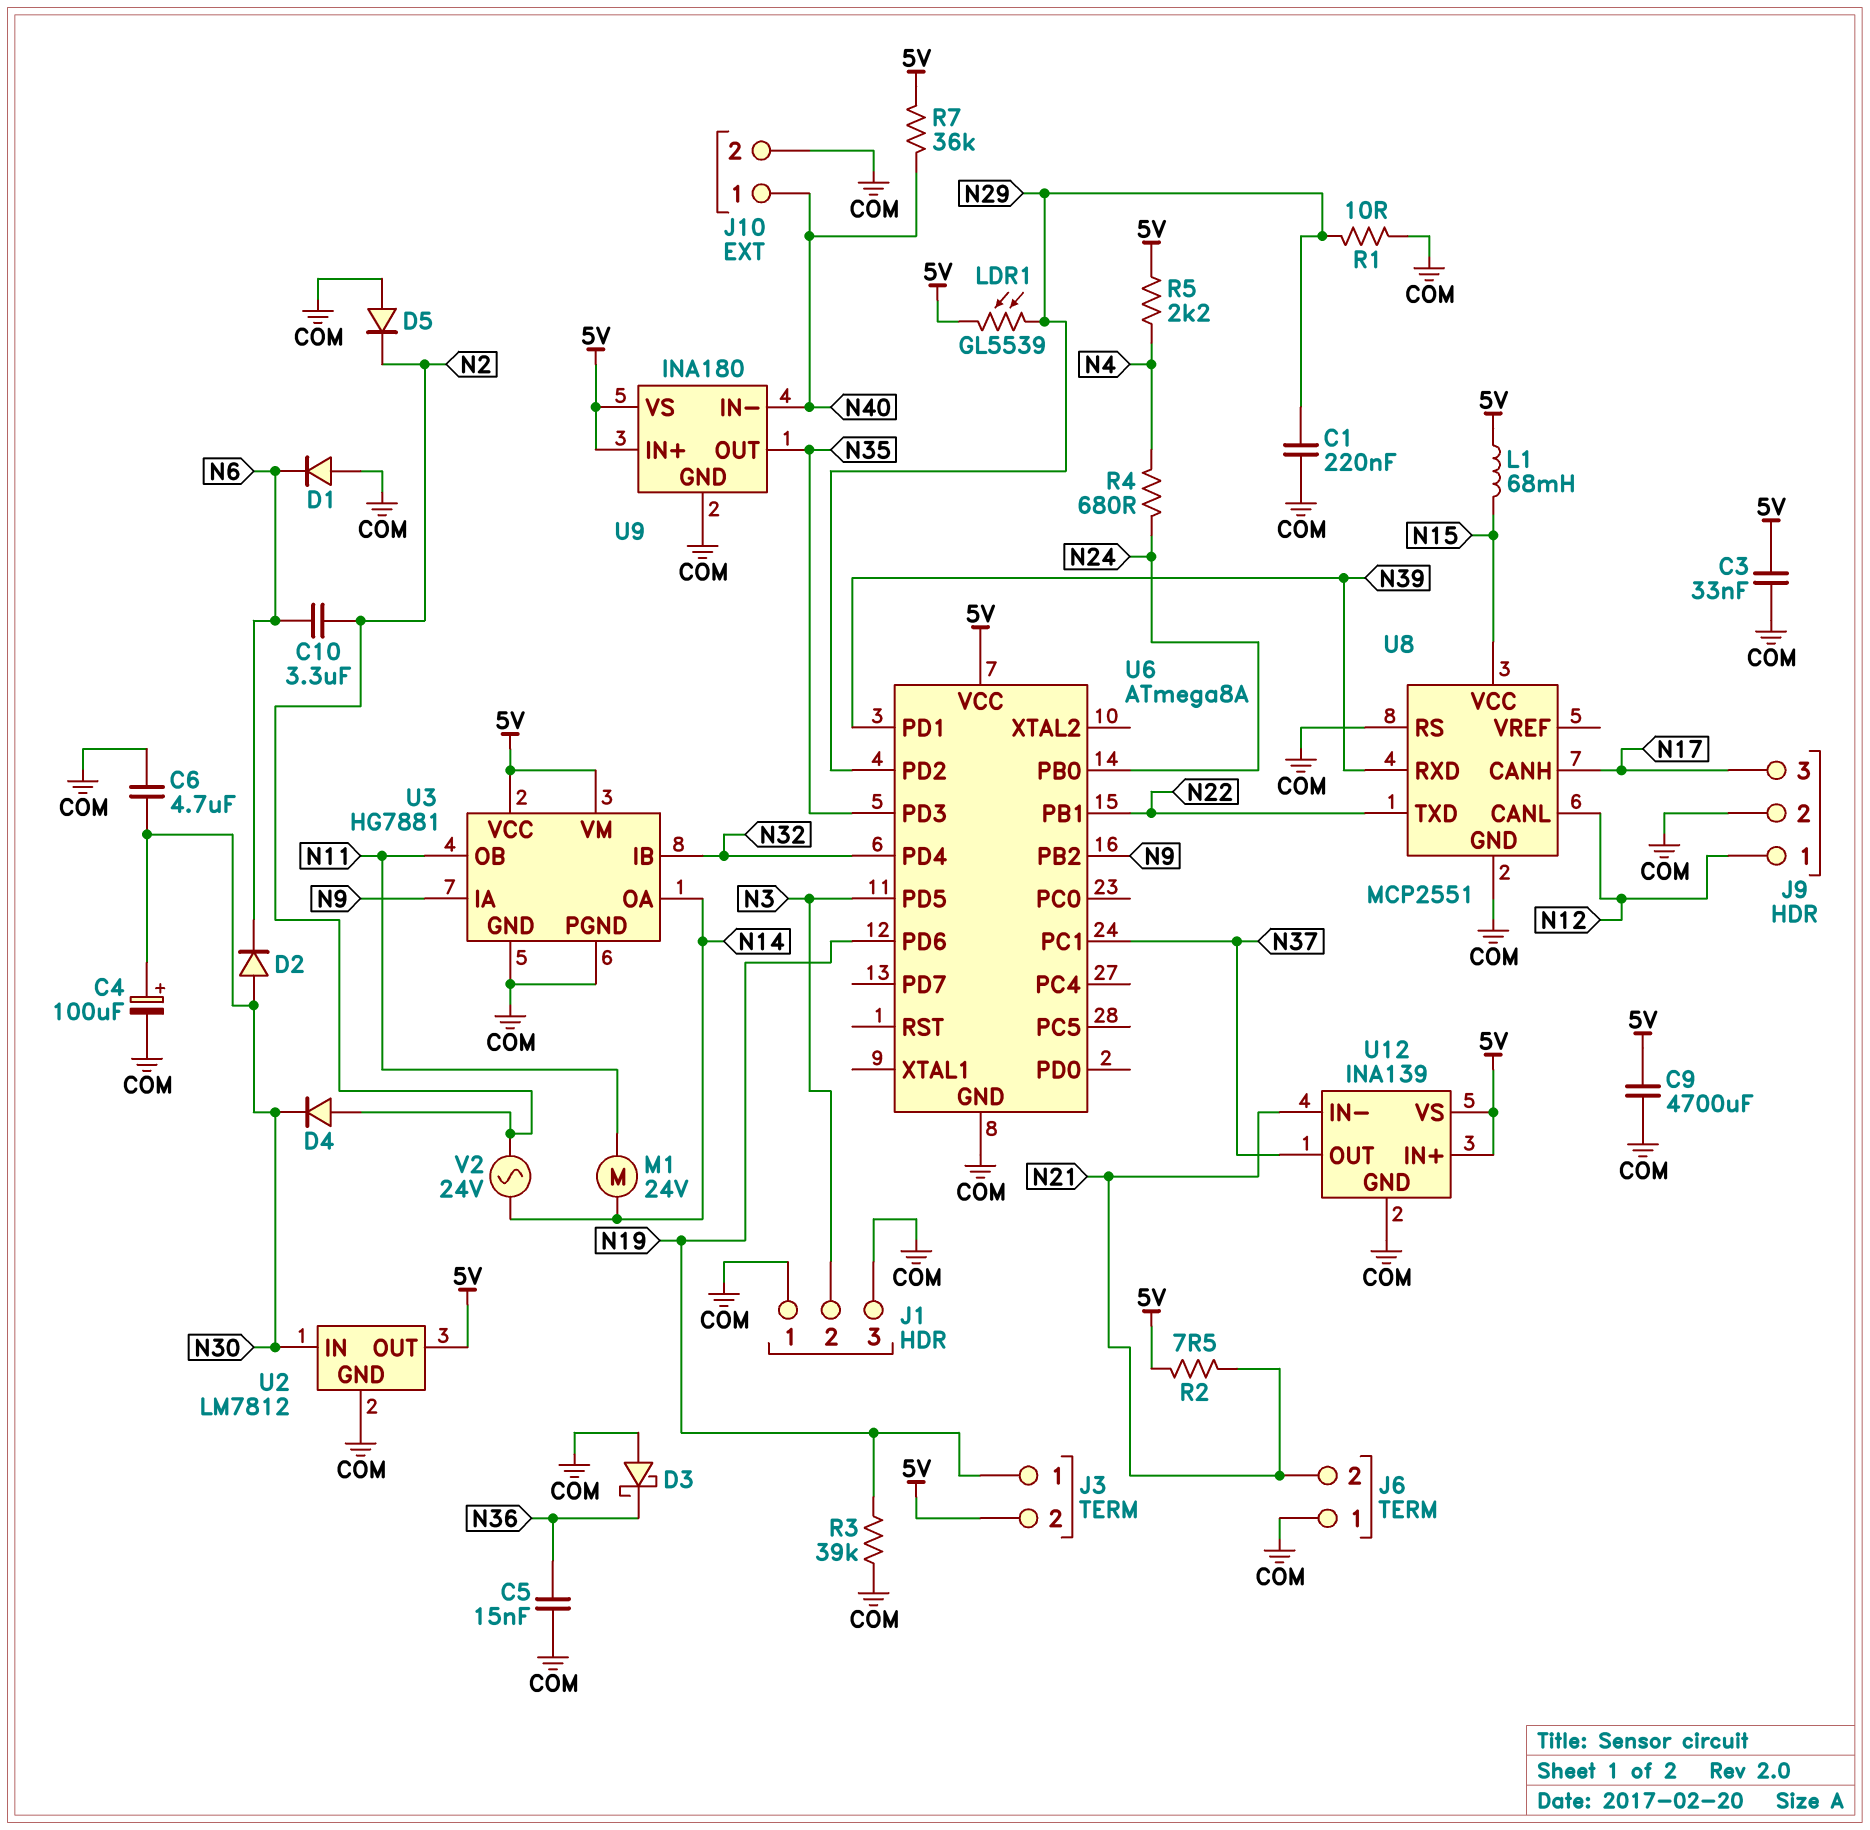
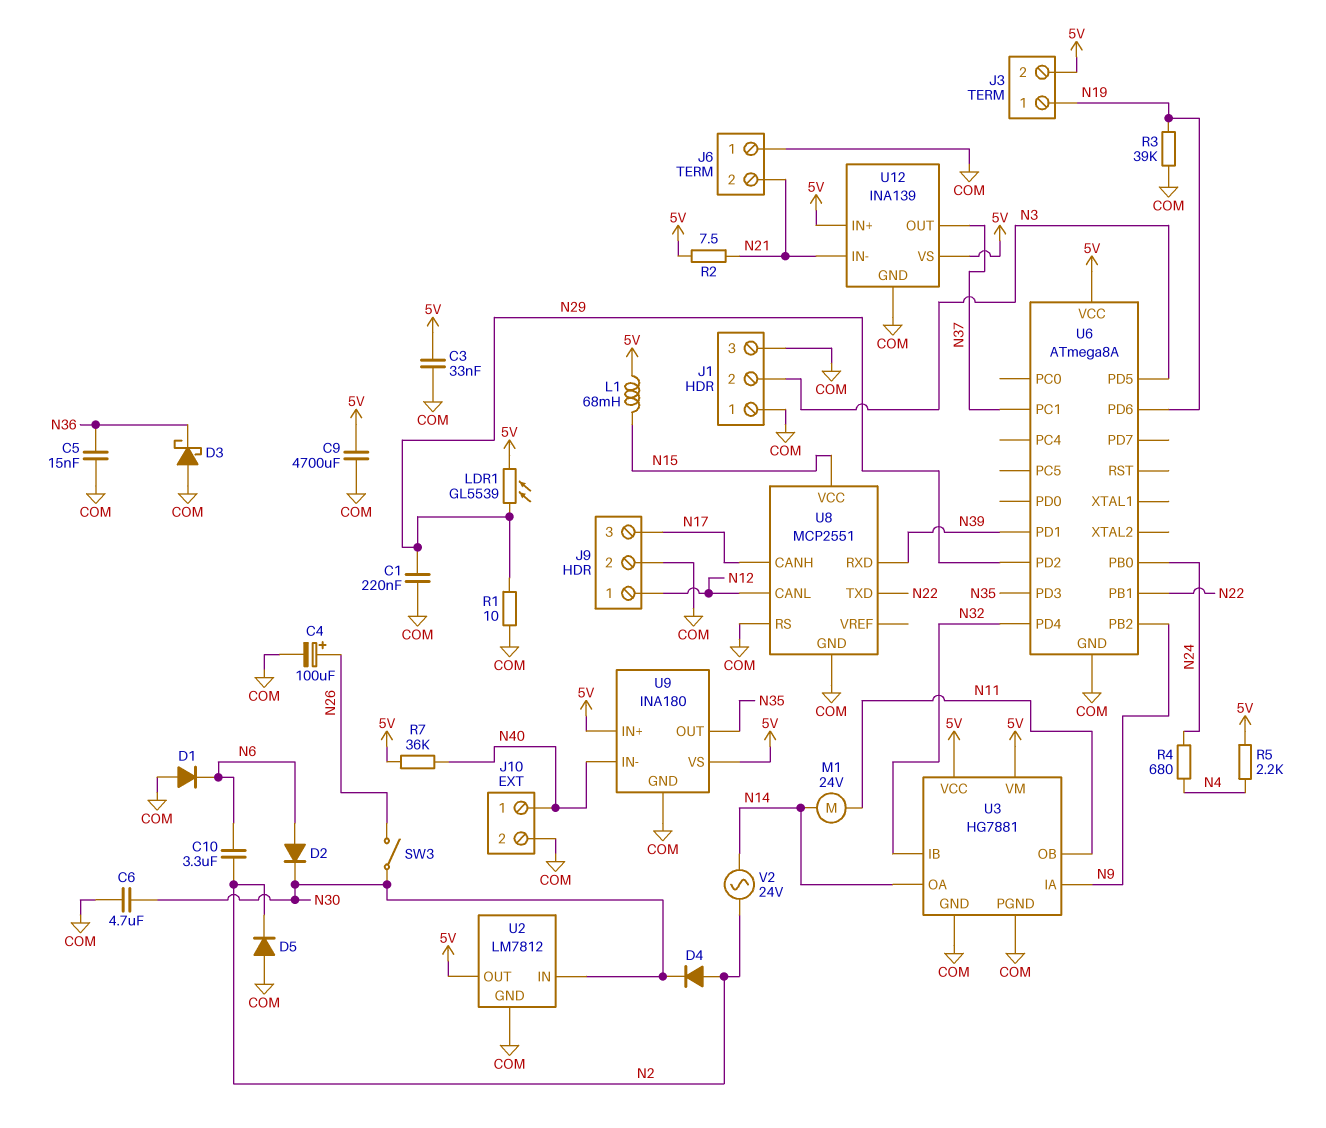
C4: 100uF (plus N30, minus COM) -> 100uF (plus N26, minus COM)
D2: diode (A N30, K N6) -> diode (A N6, K N30)
SW3: none -> switch (N26, N30)

